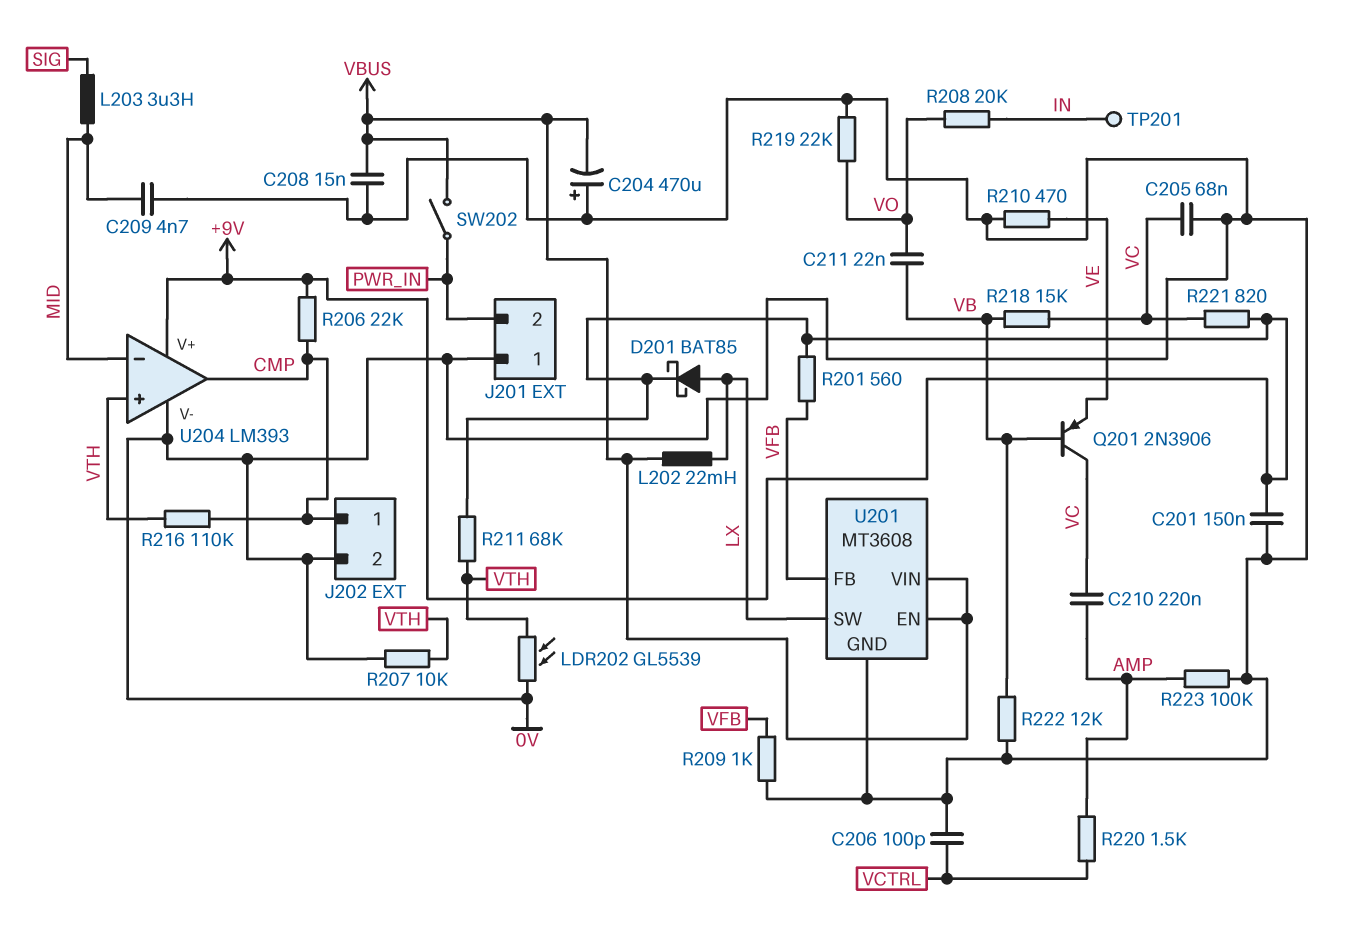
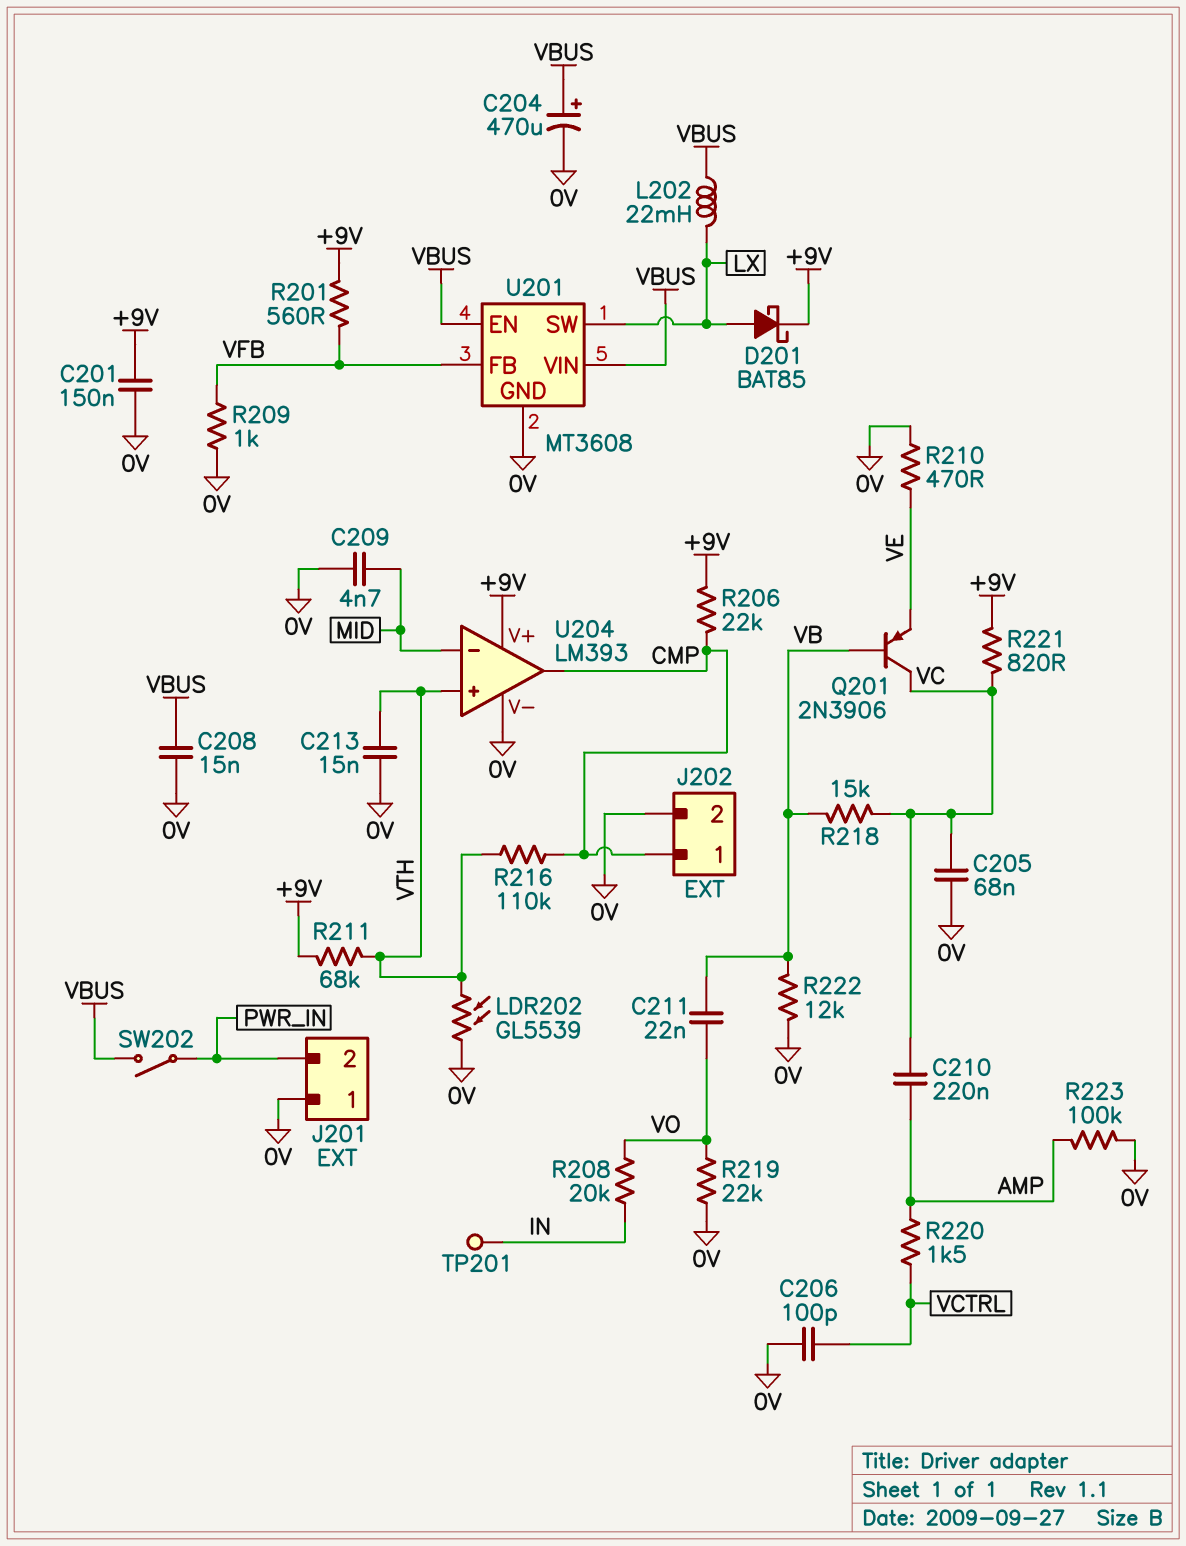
C204: 470uF (plus 0V, minus VBUS) -> 470uF (plus VBUS, minus 0V)
C213: none -> 15nF (0V, VTH)
L203: 3.3uH (MID, SIG) -> none
R207: 10k (0V, VTH) -> none

